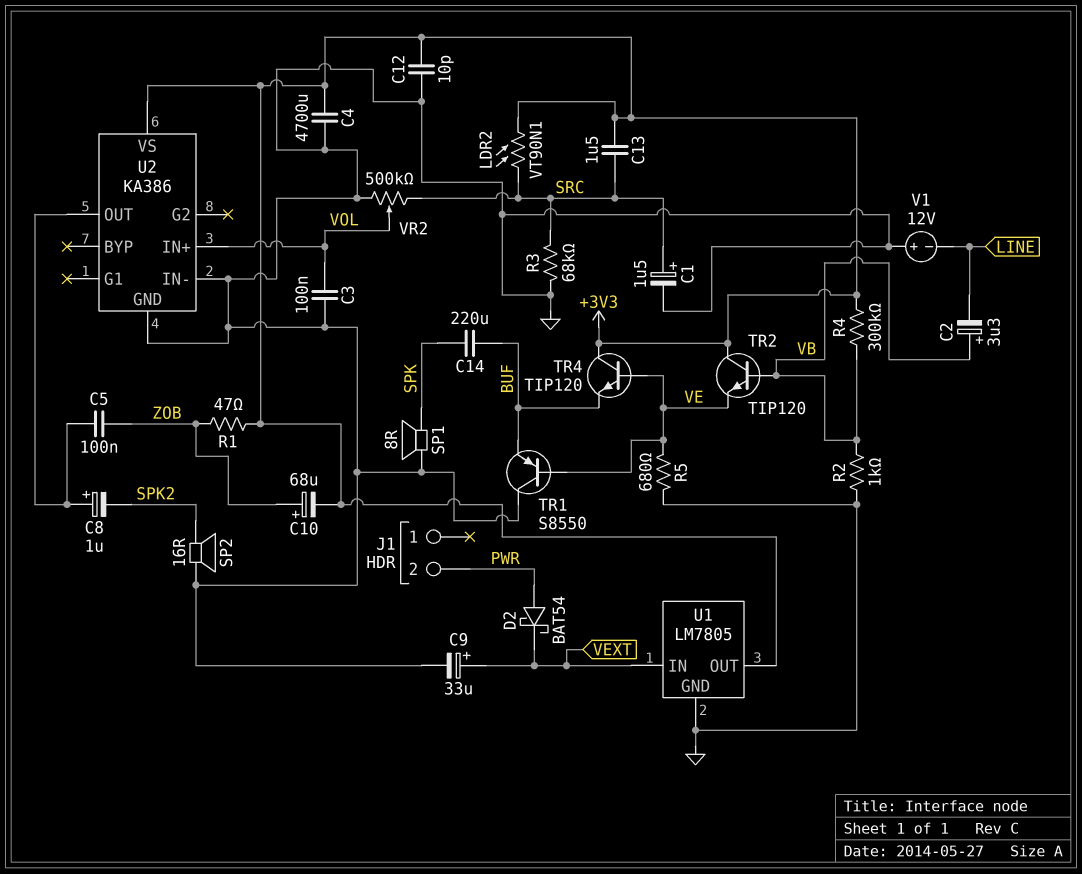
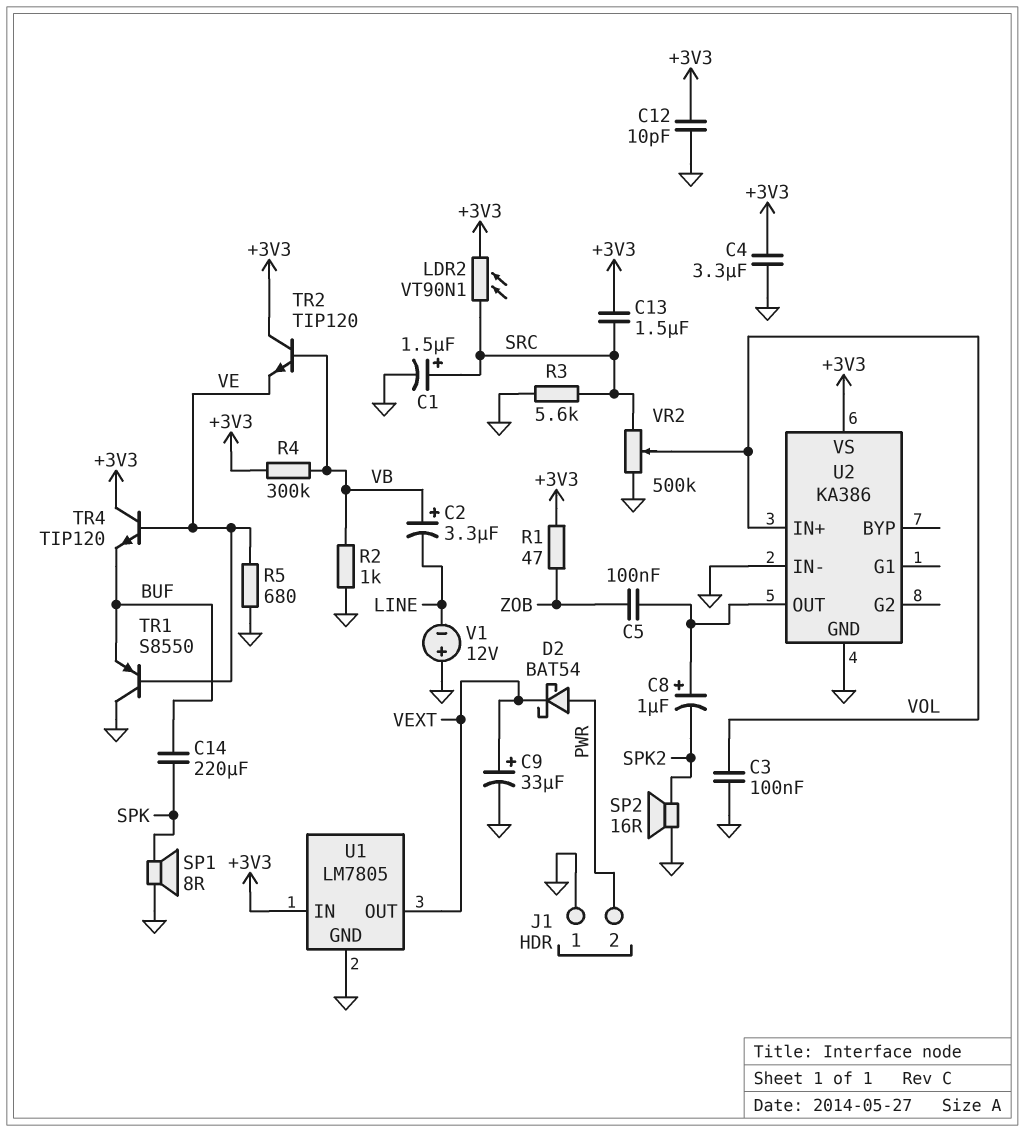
C4: 4700uF (+3V3, GND) -> 3.3uF (+3V3, GND)
C10: 68uF (plus ZOB, minus +3V3) -> none
J1 pin 1: none -> GND
R3: 68k (GND, SRC) -> 5.6k (GND, SRC)
U1 pin IN: VEXT -> +3V3
U1 pin OUT: +3V3 -> VEXT

